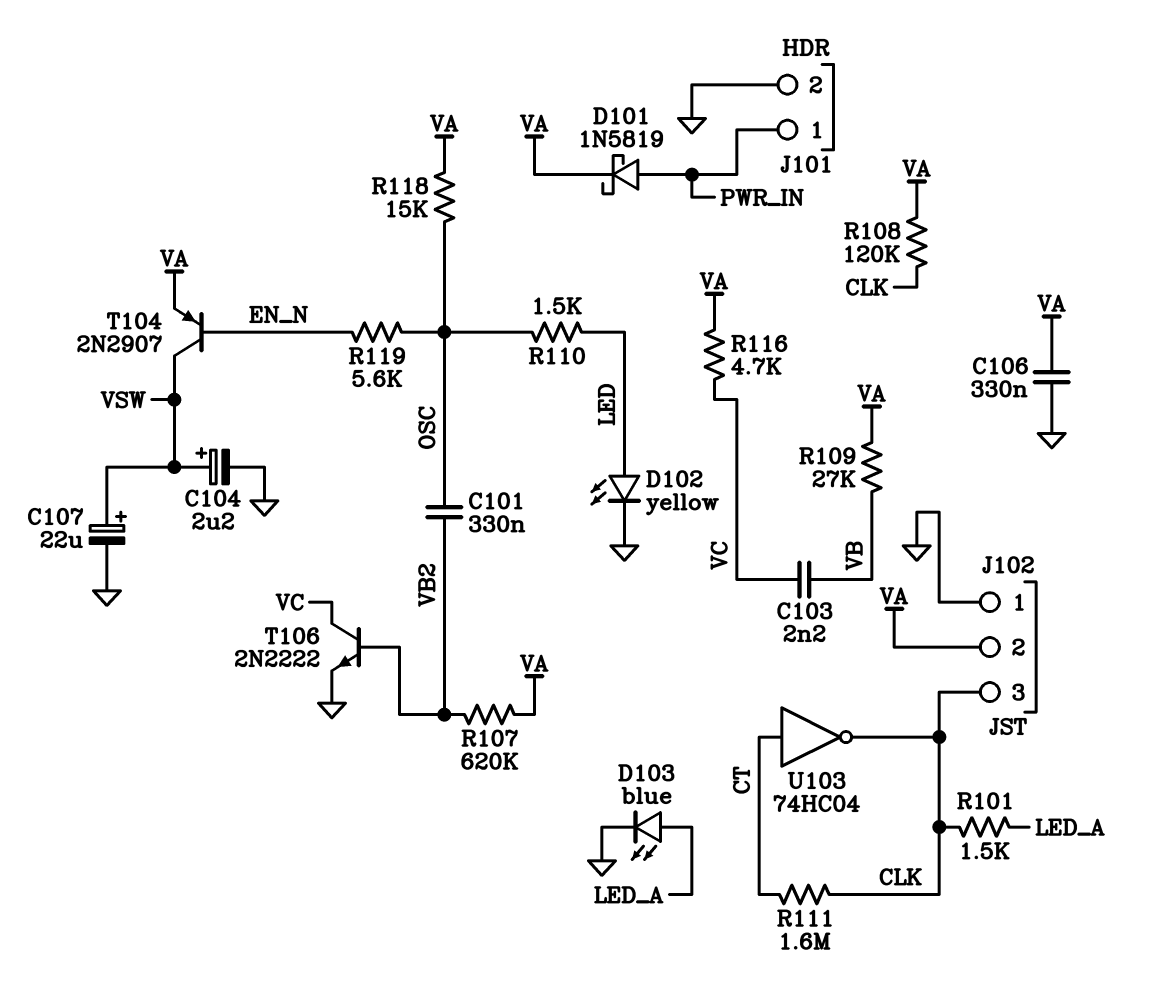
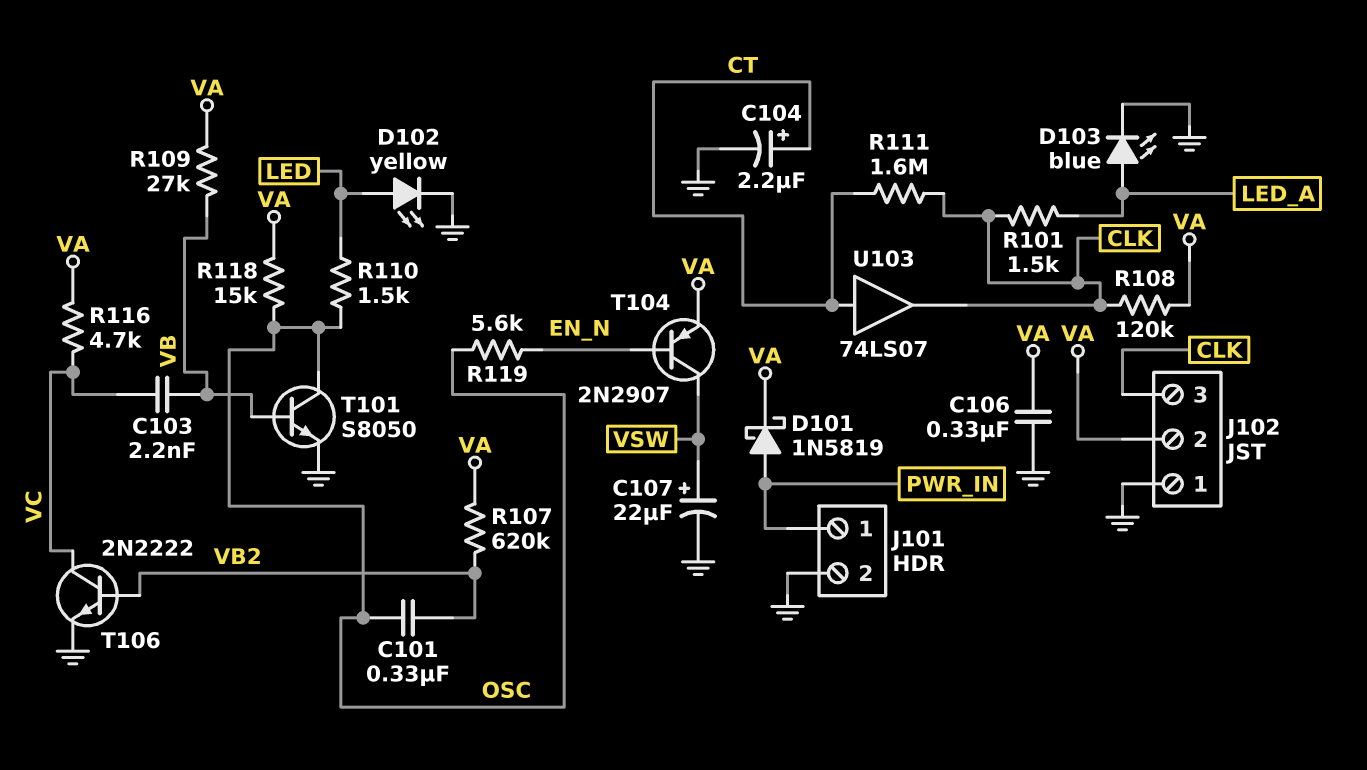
C104: 2.2uF (plus VSW, minus GND) -> 2.2uF (plus CT, minus GND)
T101: none -> NPN S8050 (B VB, C OSC, E GND)
U103: NOT 74HC04 (in CT, out CLK) -> buffer 74LS07 (in CT, out CLK)

